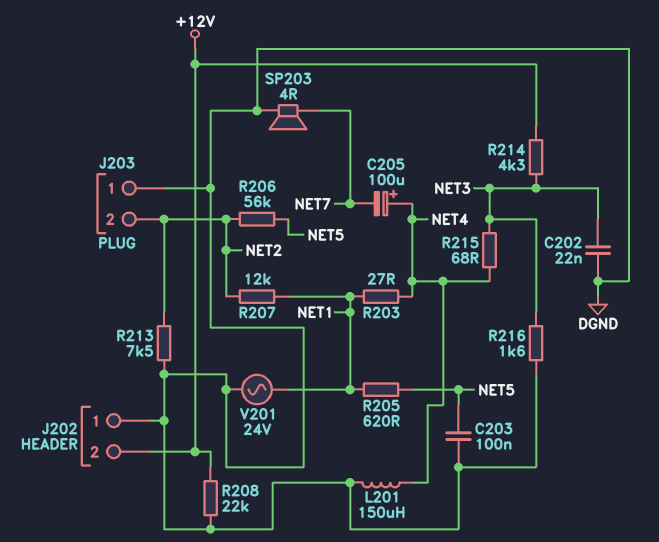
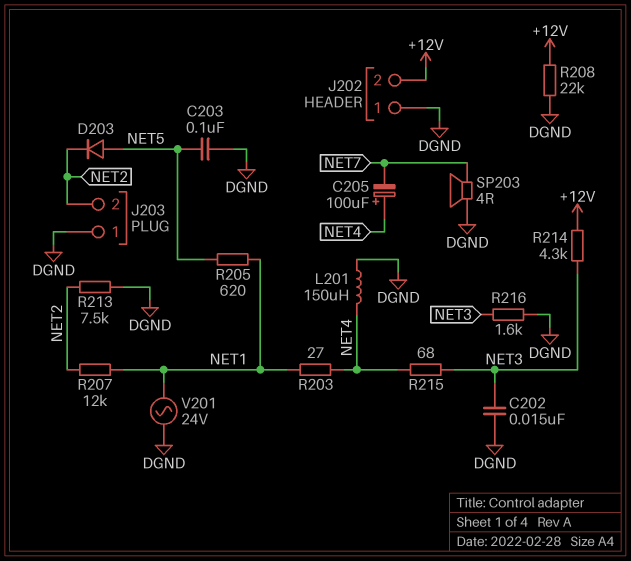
C202: 22nF (DGND, NET3) -> 15nF (DGND, NET3)
D203: none -> diode (A NET5, K NET2)
R206: 56k (NET2, NET5) -> none

